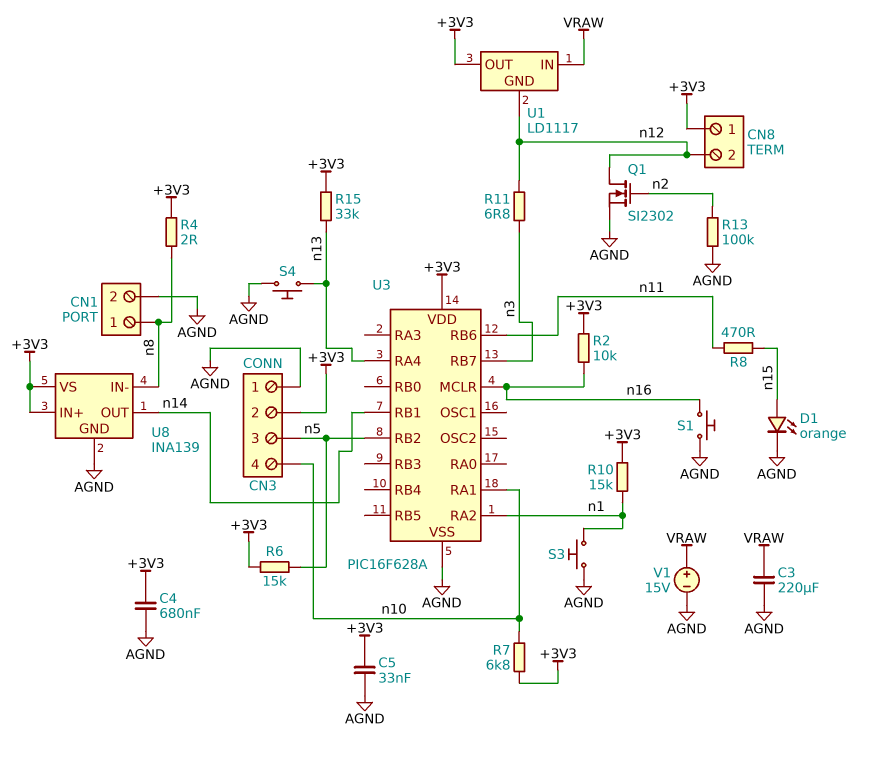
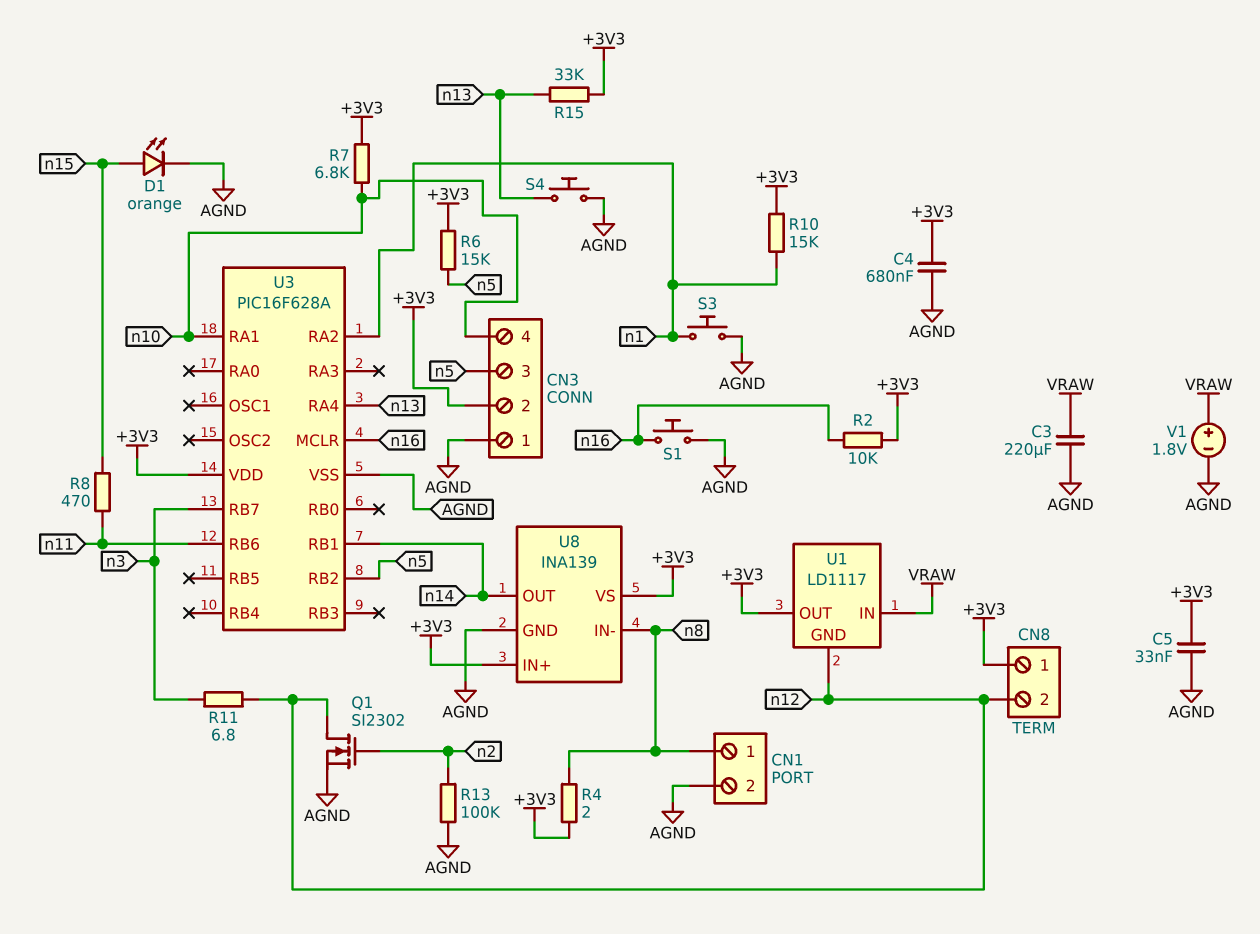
V1: 15V (plus VRAW, minus AGND) -> 1.8V (plus VRAW, minus AGND)

